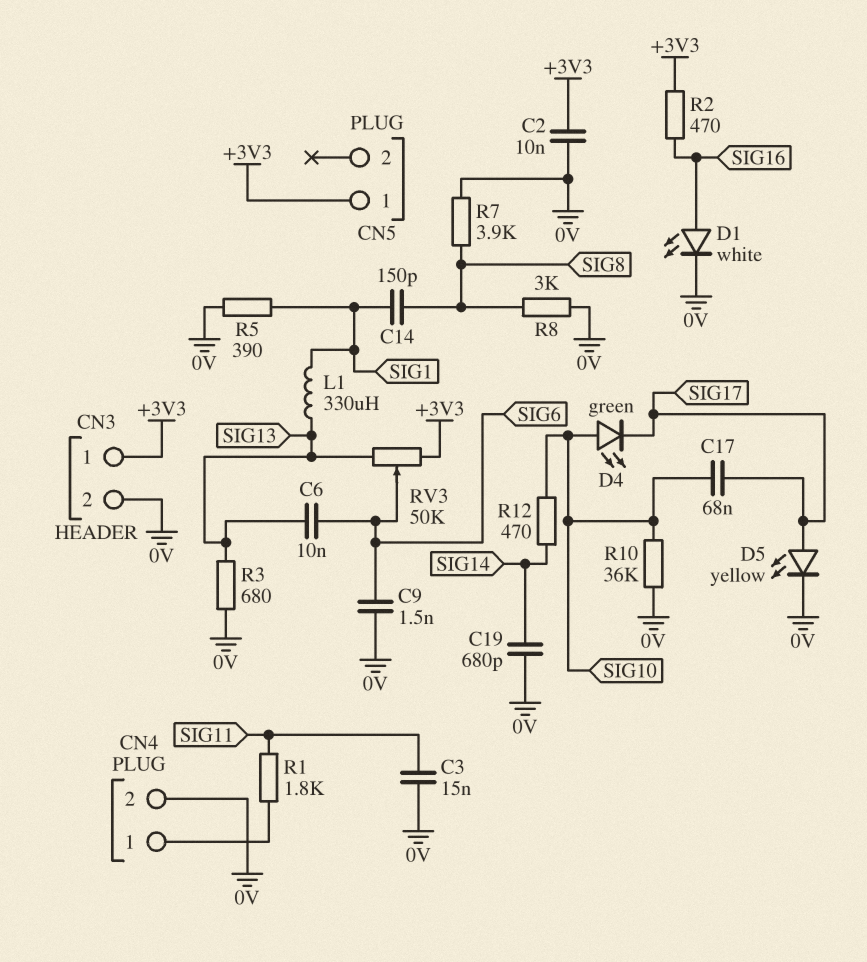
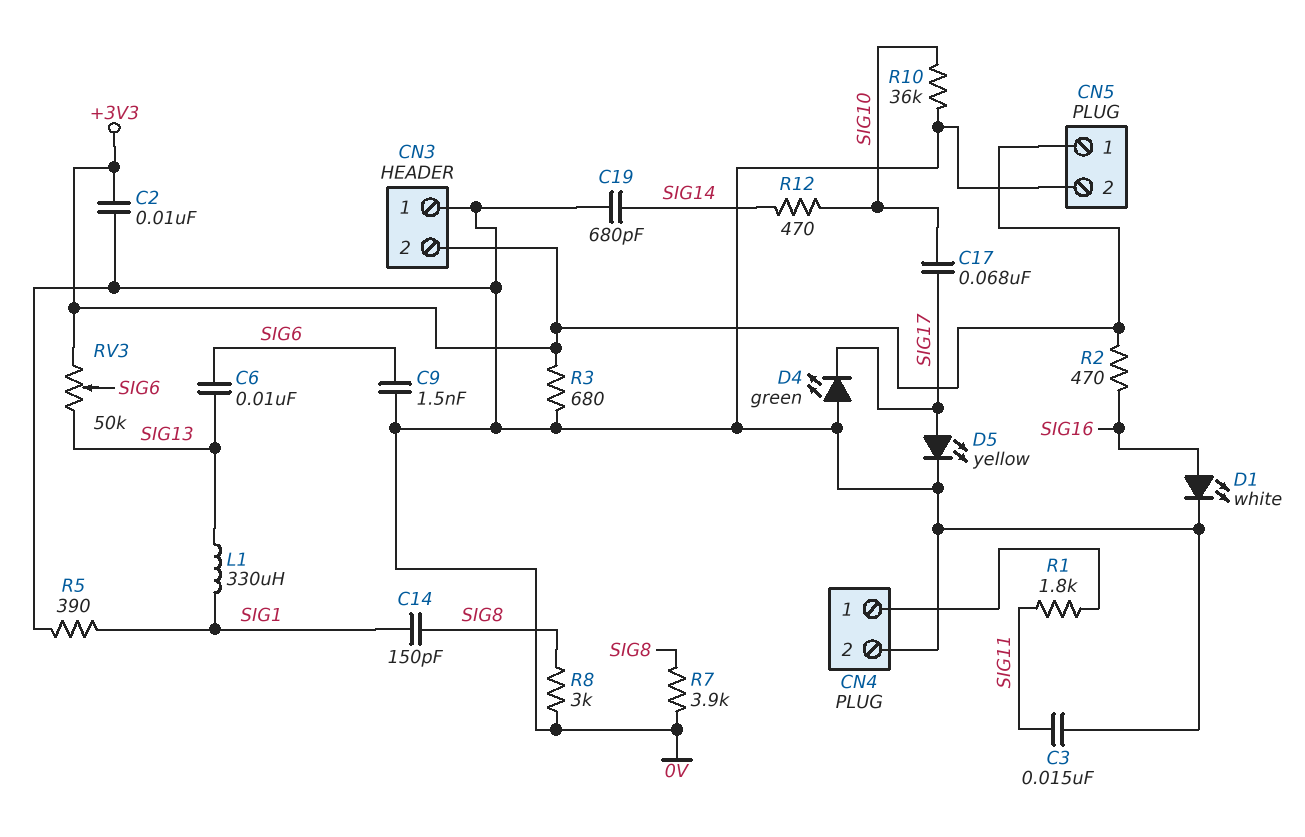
CN3 pin 1: +3V3 -> 0V
CN3 pin 2: 0V -> +3V3
CN5 pin 2: none -> 0V
D4: LED green (A SIG10, K SIG17) -> LED green (A 0V, K SIG17)
R3: 680 (0V, SIG13) -> 680 (+3V3, 0V)

